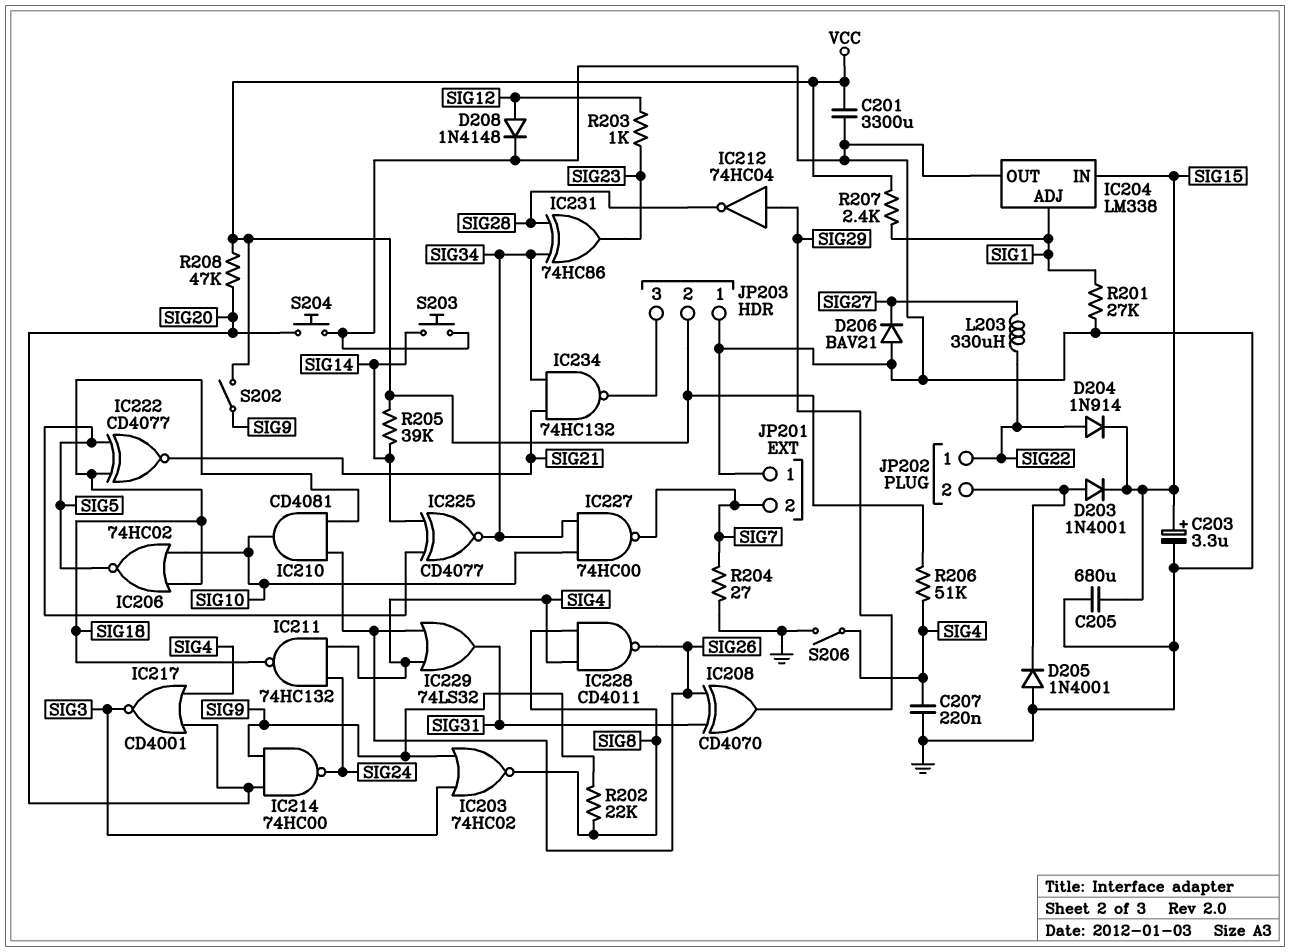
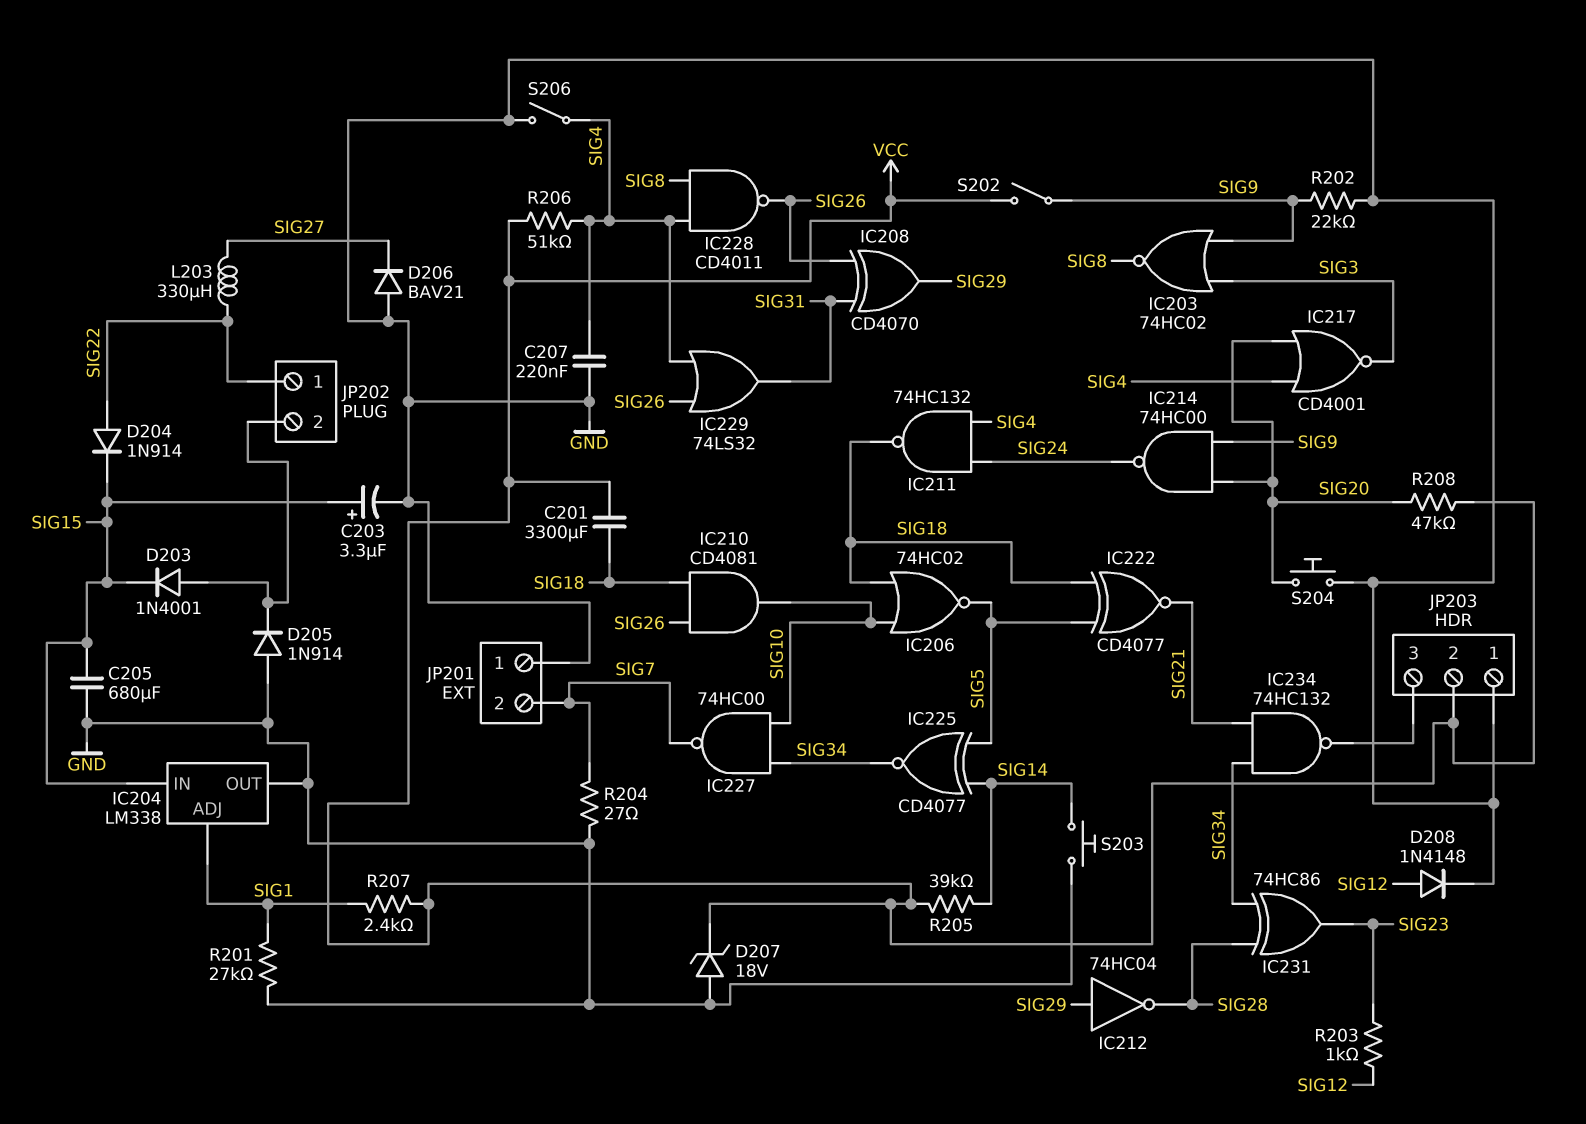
C201: 3300uF (GND, VCC) -> 3300uF (SIG18, VCC)
D205: diode 1N4001 (A GND, K JP202/2) -> diode 1N914 (A GND, K JP202/2)
D207: none -> zener 18V (A GND, K VCC)
R202: 22k (SIG8, SIG9) -> 22k (GND, SIG9)

